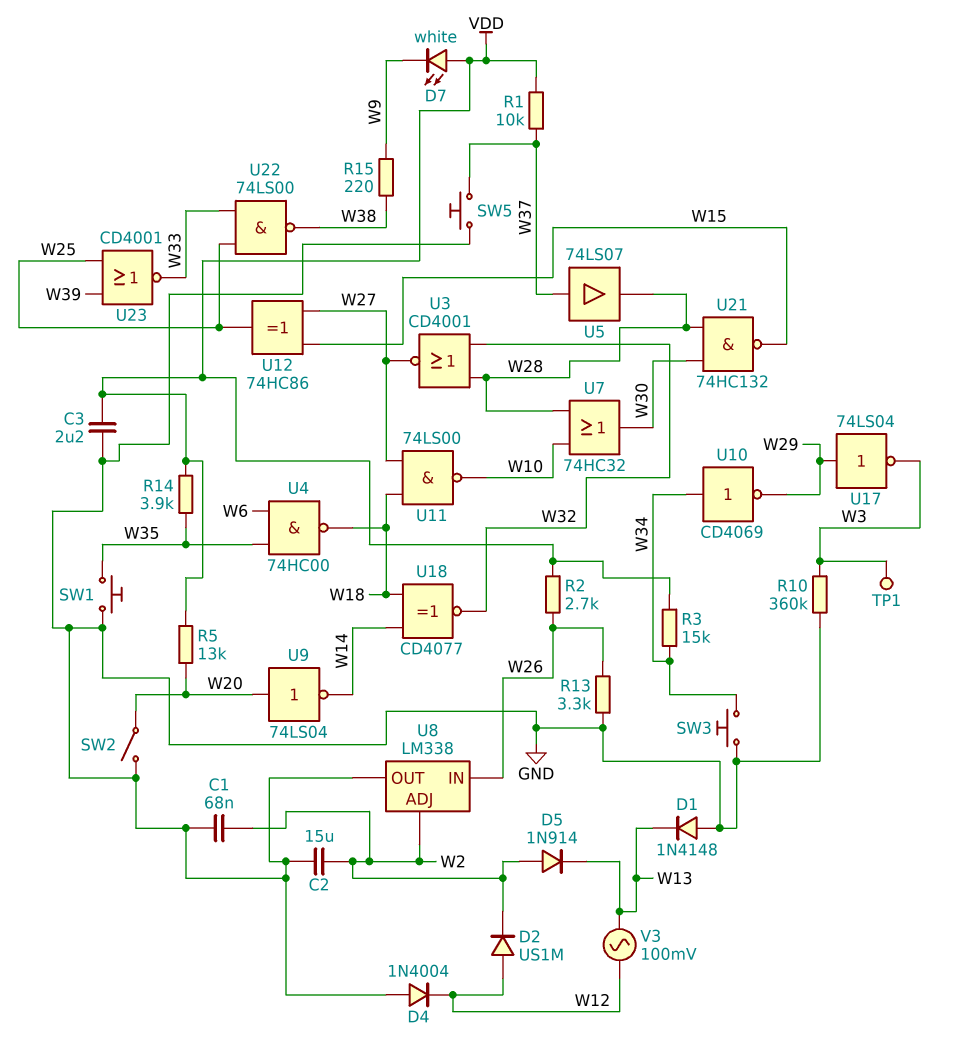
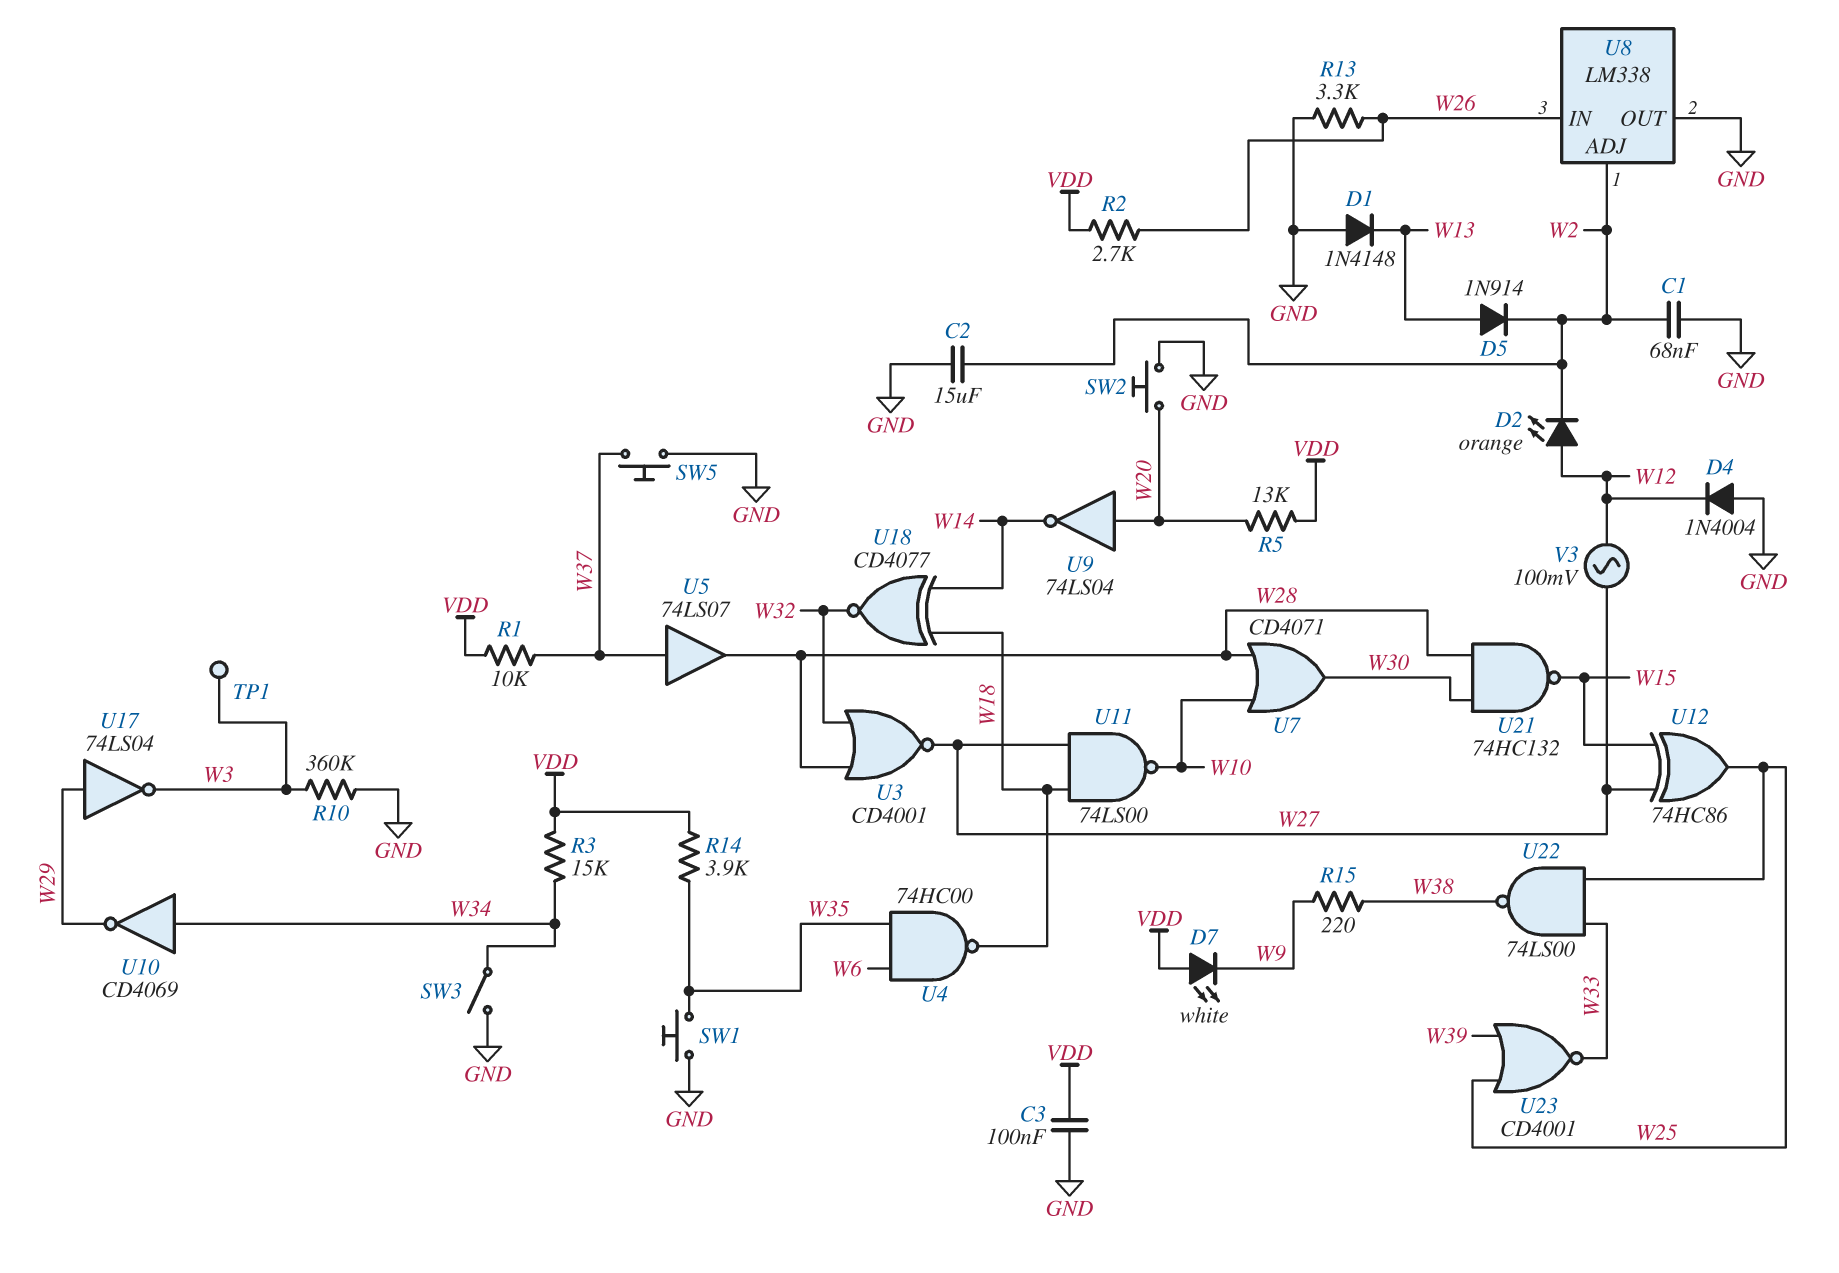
C3: 2.2uF (GND, VDD) -> 100nF (GND, VDD)
D2: diode US1M (A W12, K W2) -> LED orange (A W12, K W2)
D5: diode 1N914 (A W2, K W13) -> diode 1N914 (A W13, K W2)
SW2: switch (GND, W20) -> button (GND, W20)
SW3: button (GND, W34) -> switch (GND, W34)
U7: OR 74HC32 (in W10, in W28, out W30) -> OR CD4071 (in W10, in W28, out W30)
V3: AC 100mV (W12, W13) -> AC 100mV (W12, W27)

